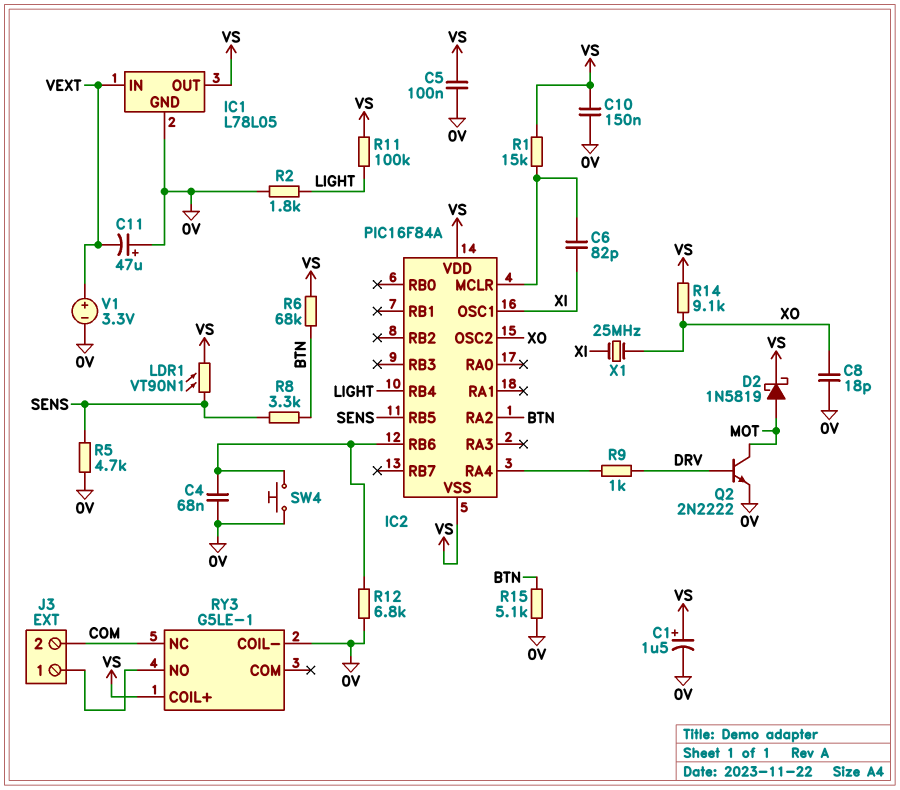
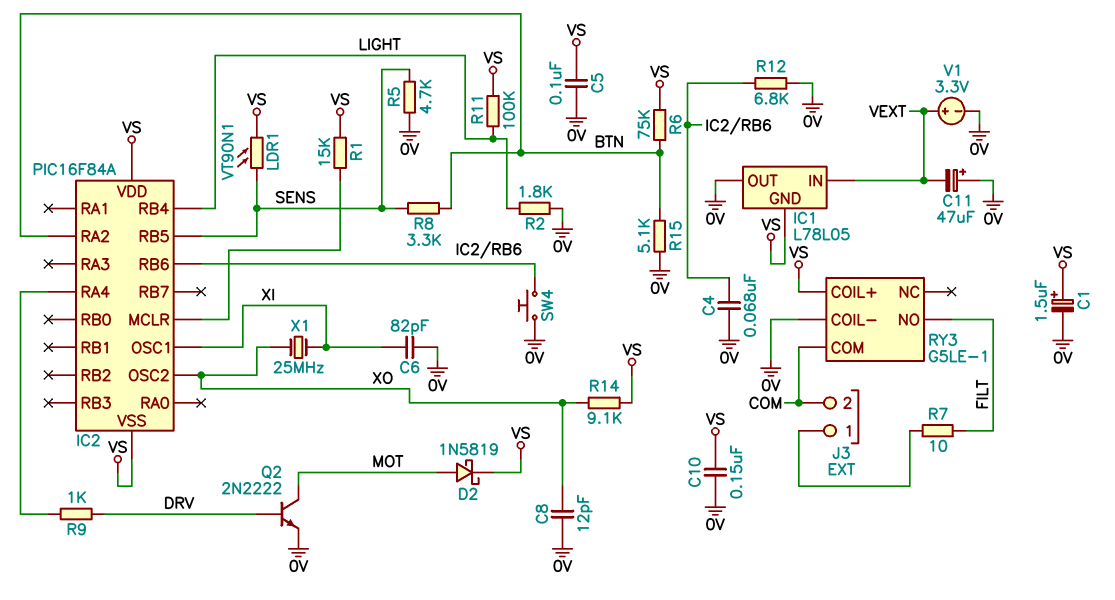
C6: 82pF (IC2/MCLR, XI) -> 82pF (0V, XI)
C8: 18pF (0V, XO) -> 12pF (0V, XO)
IC1 pin GND: 0V -> VS
IC1 pin OUT: VS -> 0V
R6: 68k (BTN, VS) -> 75k (BTN, VS)
R7: none -> 10 (FILT, J3/1)
RY3 pin COM: none -> COM
RY3 pin NC: COM -> none
RY3 pin NO: J3/1 -> FILT

